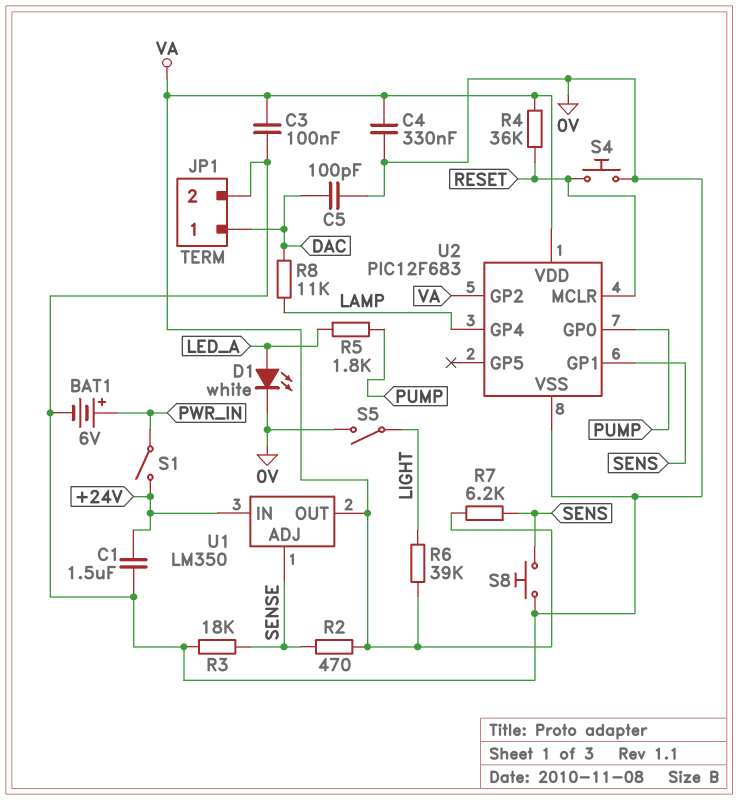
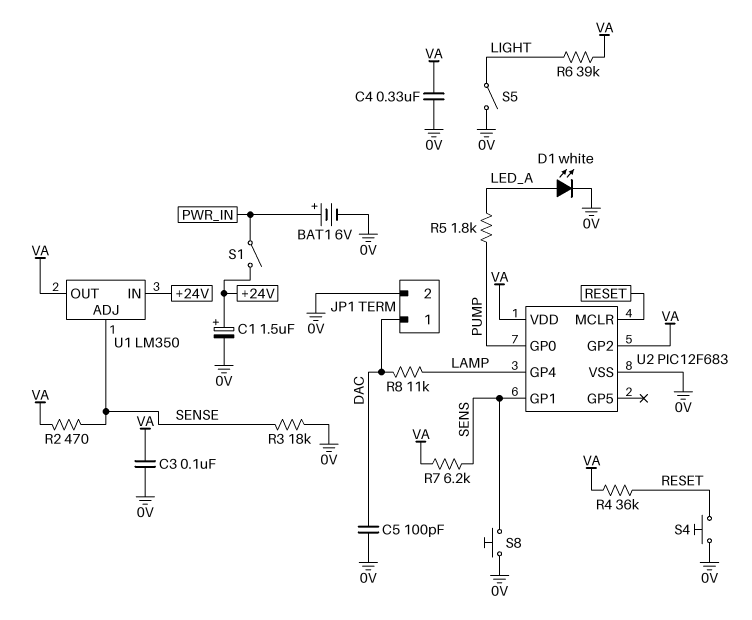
C1: 1.5uF (+24V, 0V) -> 1.5uF (plus +24V, minus 0V)

